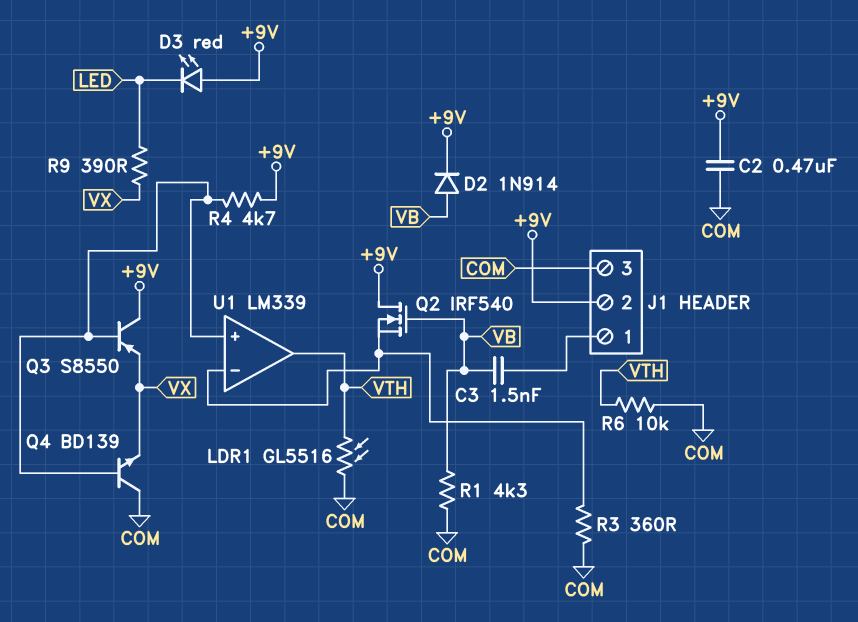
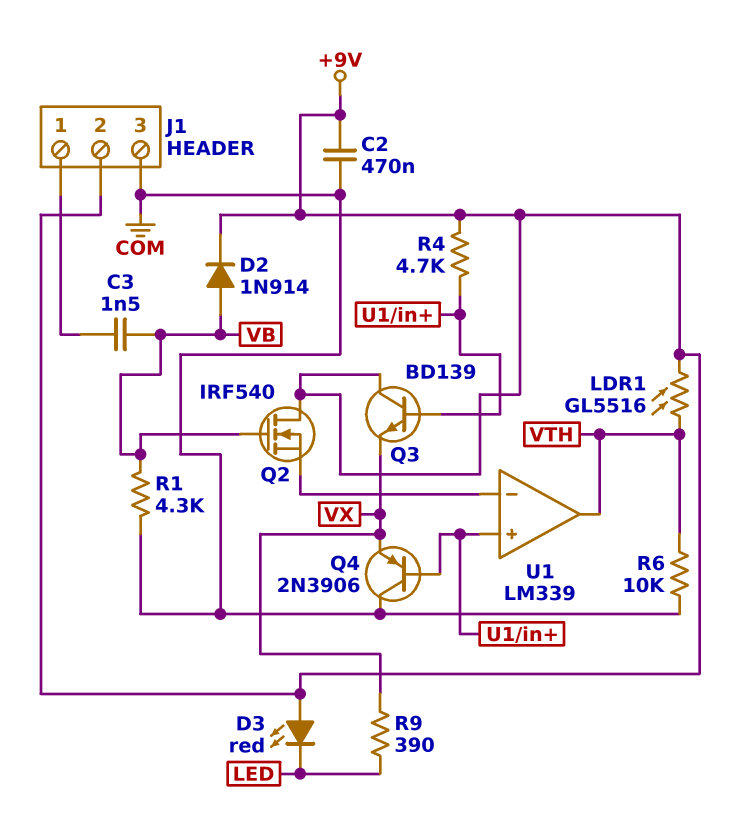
LDR1: GL5516 (COM, VTH) -> GL5516 (+9V, VTH)
Q3: PNP S8550 (B U1/in+, C +9V, E VX) -> NPN BD139 (B U1/in+, C +9V, E VX)
Q4: NPN BD139 (B U1/in+, C COM, E VX) -> PNP 2N3906 (B U1/in+, C COM, E VX)
R3: 360 (COM, U1/in-) -> none

